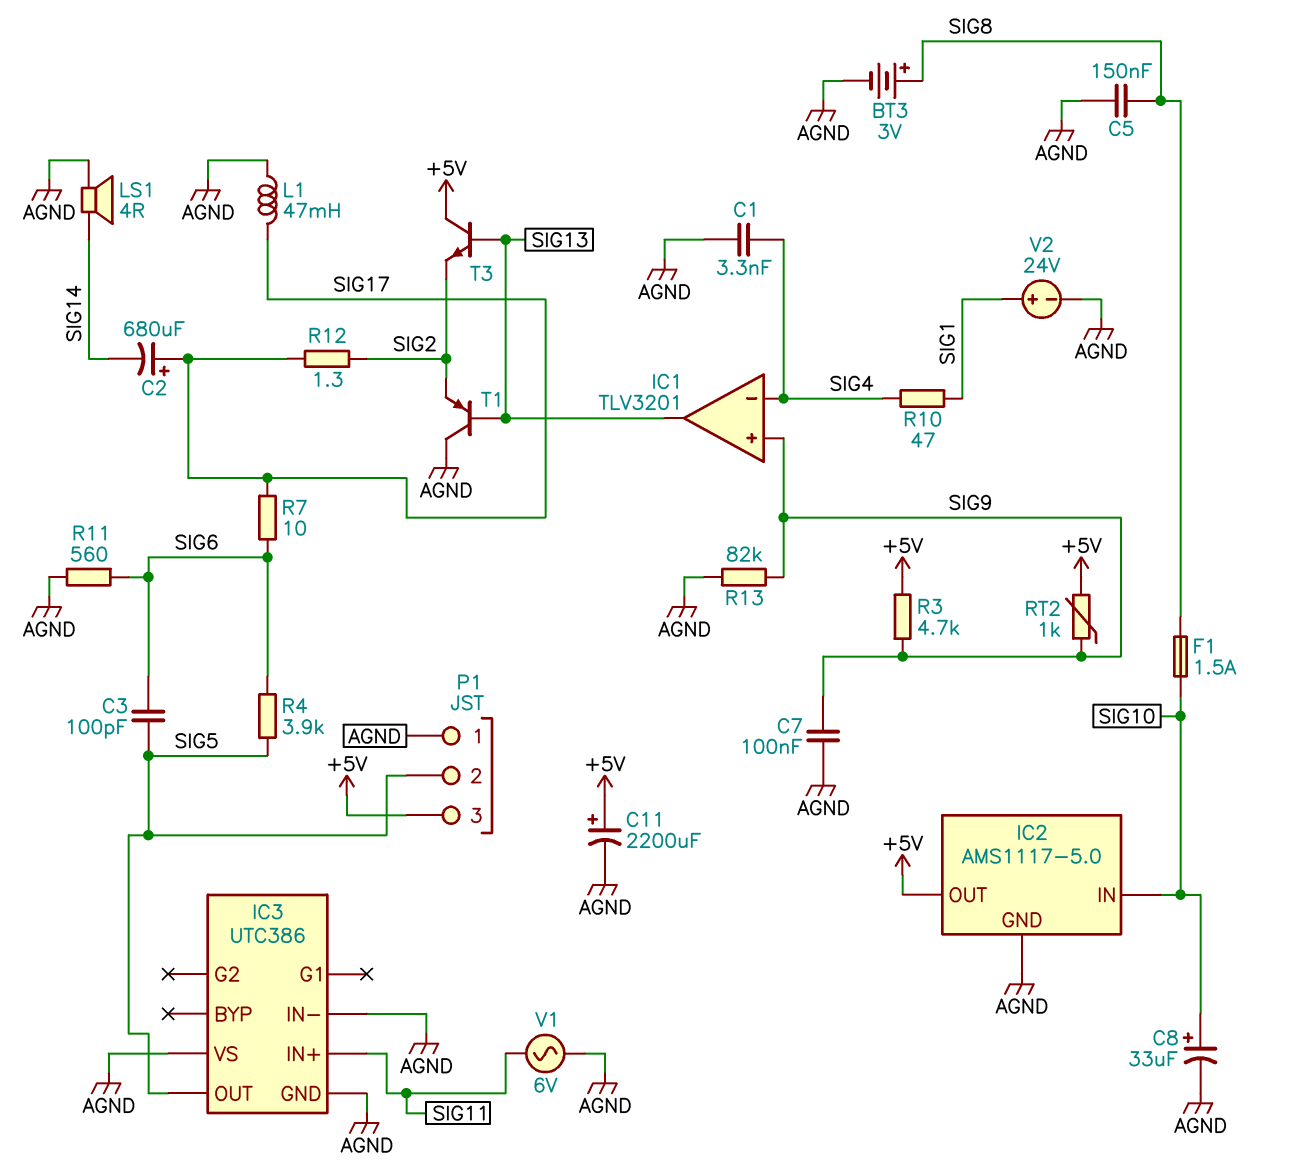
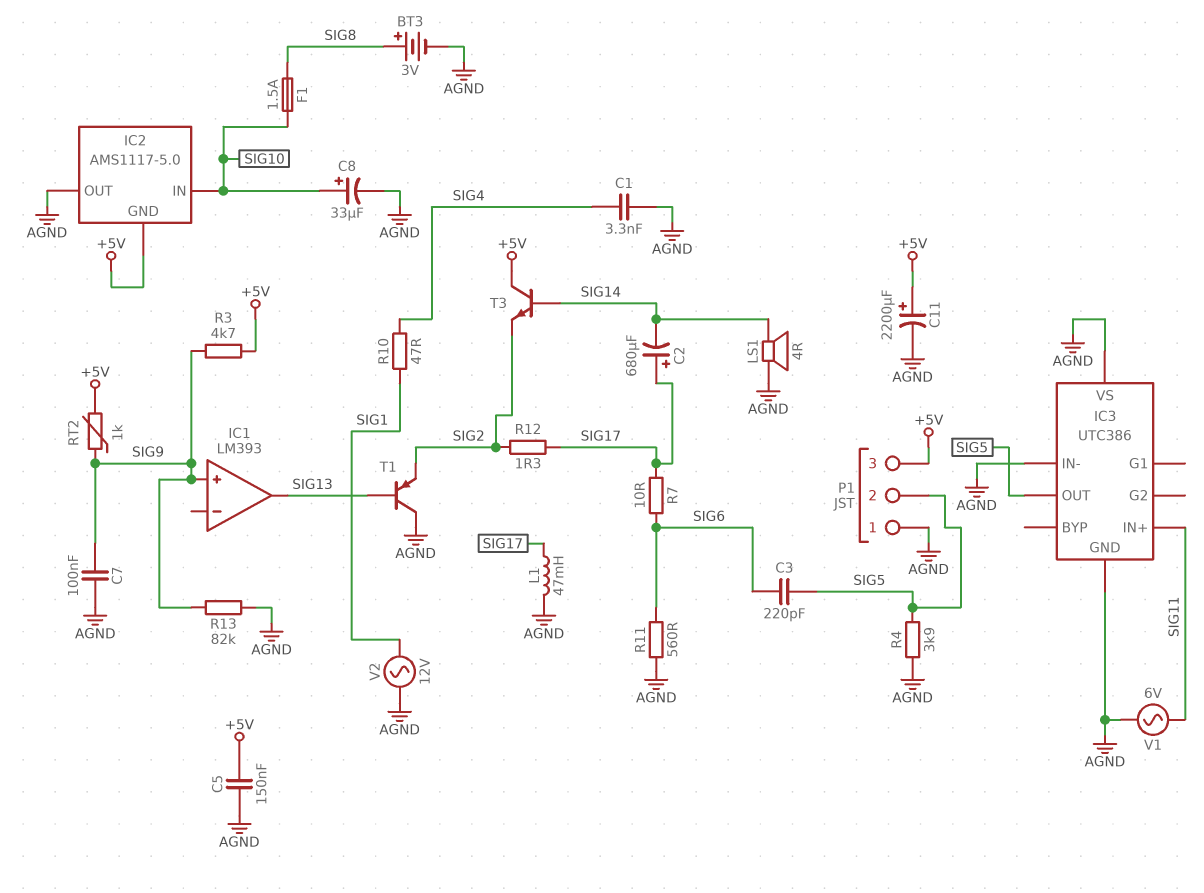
C3: 100pF (SIG5, SIG6) -> 220pF (SIG5, SIG6)
C5: 150nF (AGND, SIG8) -> 150nF (+5V, AGND)
IC1: TLV3201 -> LM393
IC1 pin in-: SIG4 -> none
IC2 pin GND: AGND -> +5V
IC2 pin OUT: +5V -> AGND
R4: 3.9k (SIG5, SIG6) -> 3.9k (AGND, SIG5)
T3: NPN (B SIG13, C +5V, E SIG2) -> NPN (B SIG14, C +5V, E SIG2)
V2: 24V (plus SIG1, minus AGND) -> AC 12V (AGND, SIG1)

